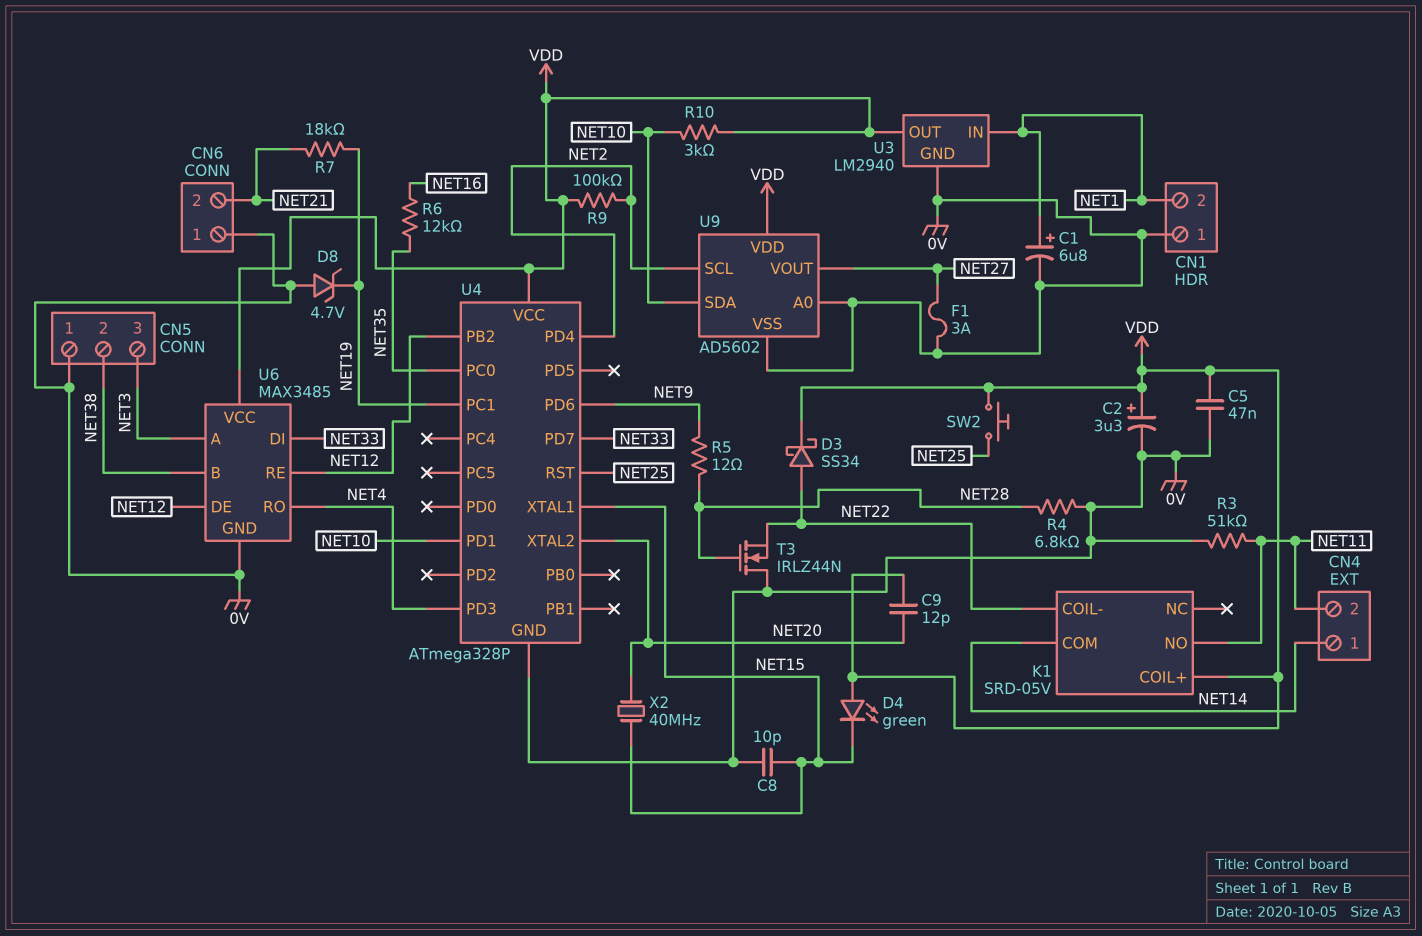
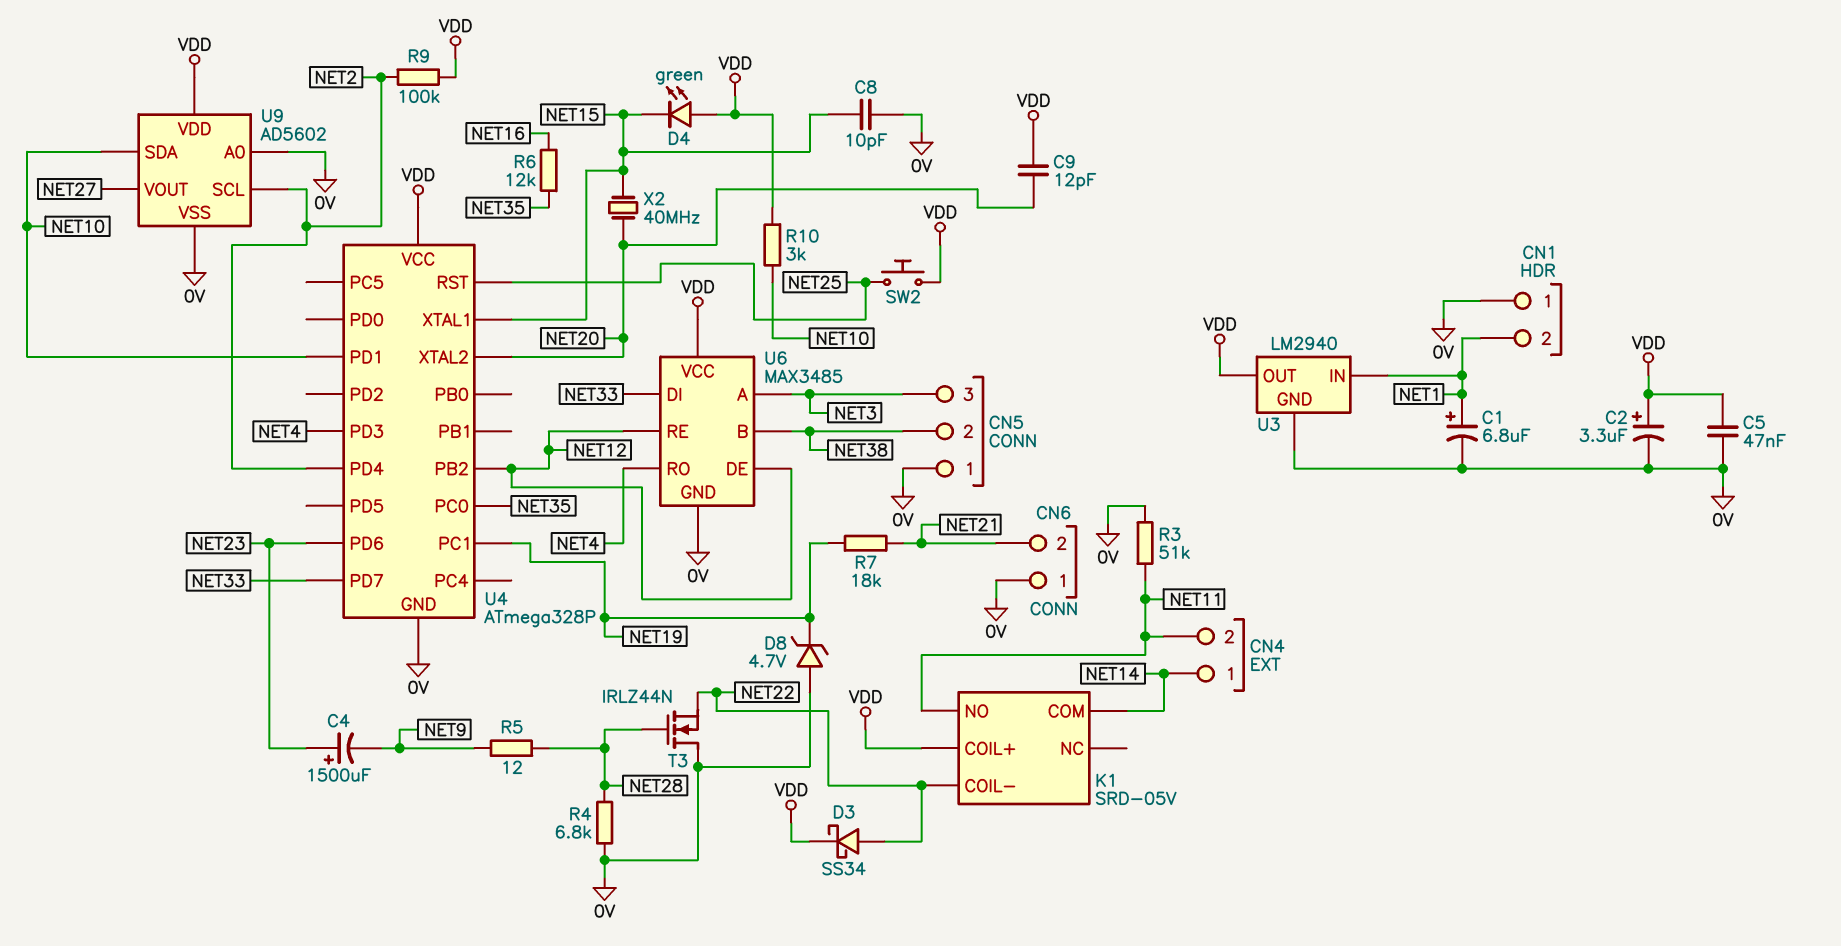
C4: none -> 1500uF (plus NET23, minus NET9)
F1: 3A (0V, NET27) -> none
U4 pin PD6: NET9 -> NET23

